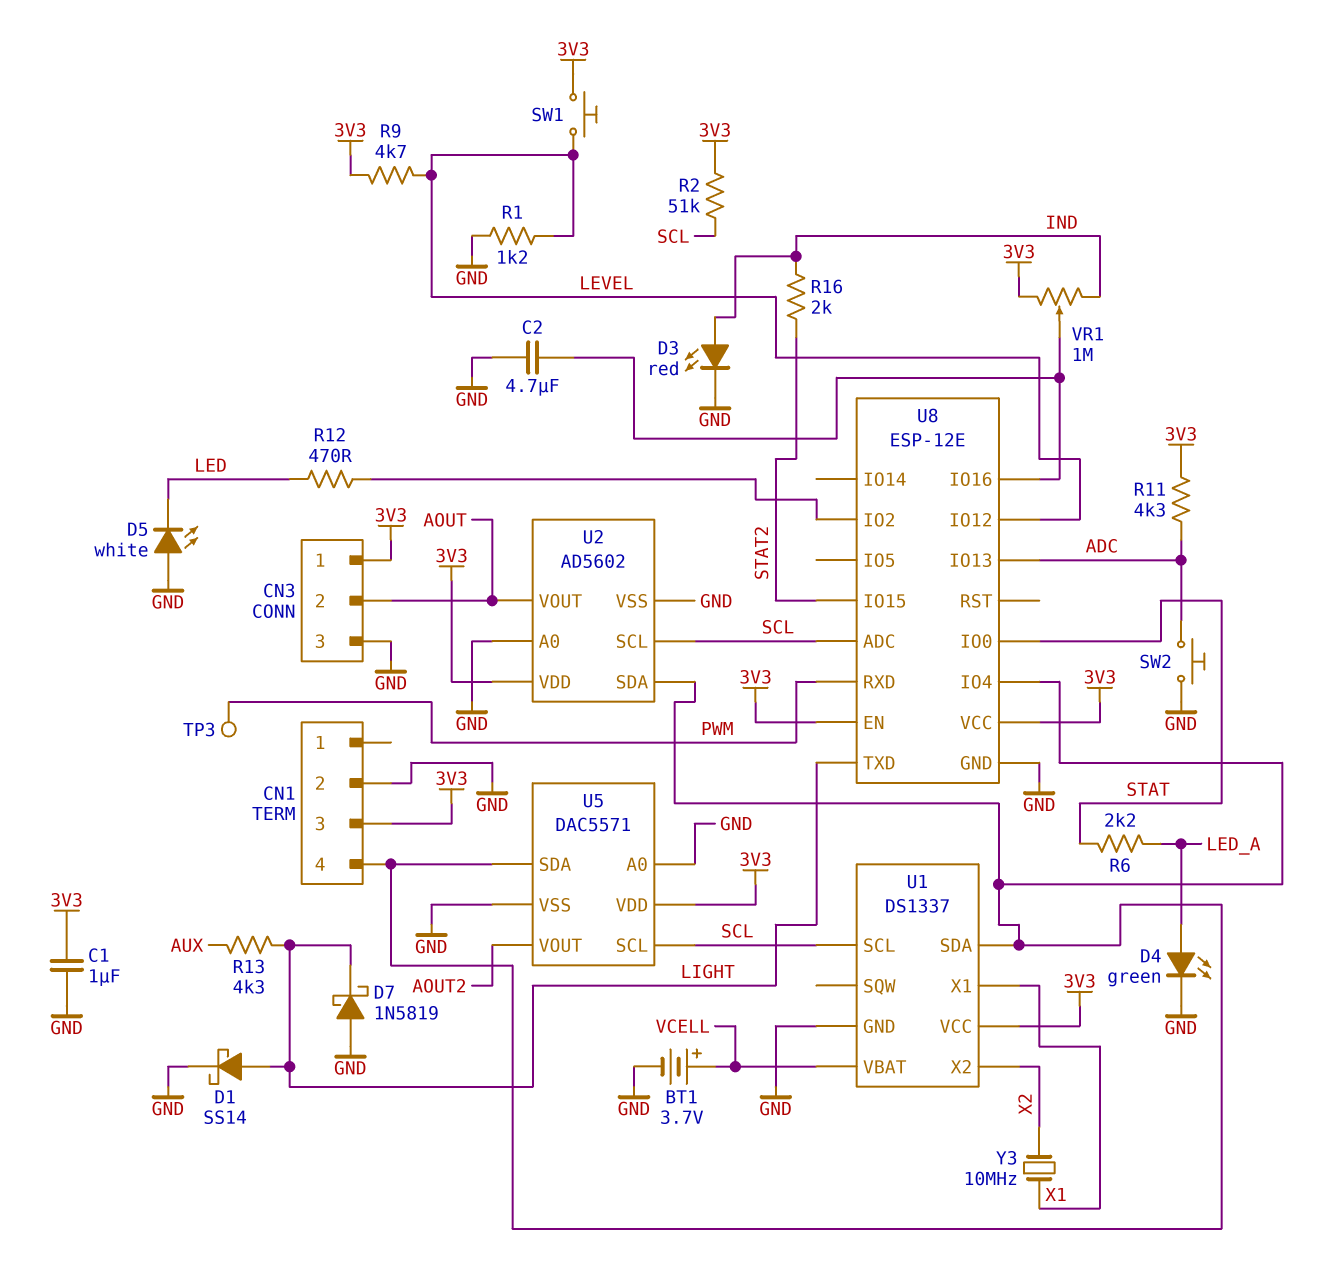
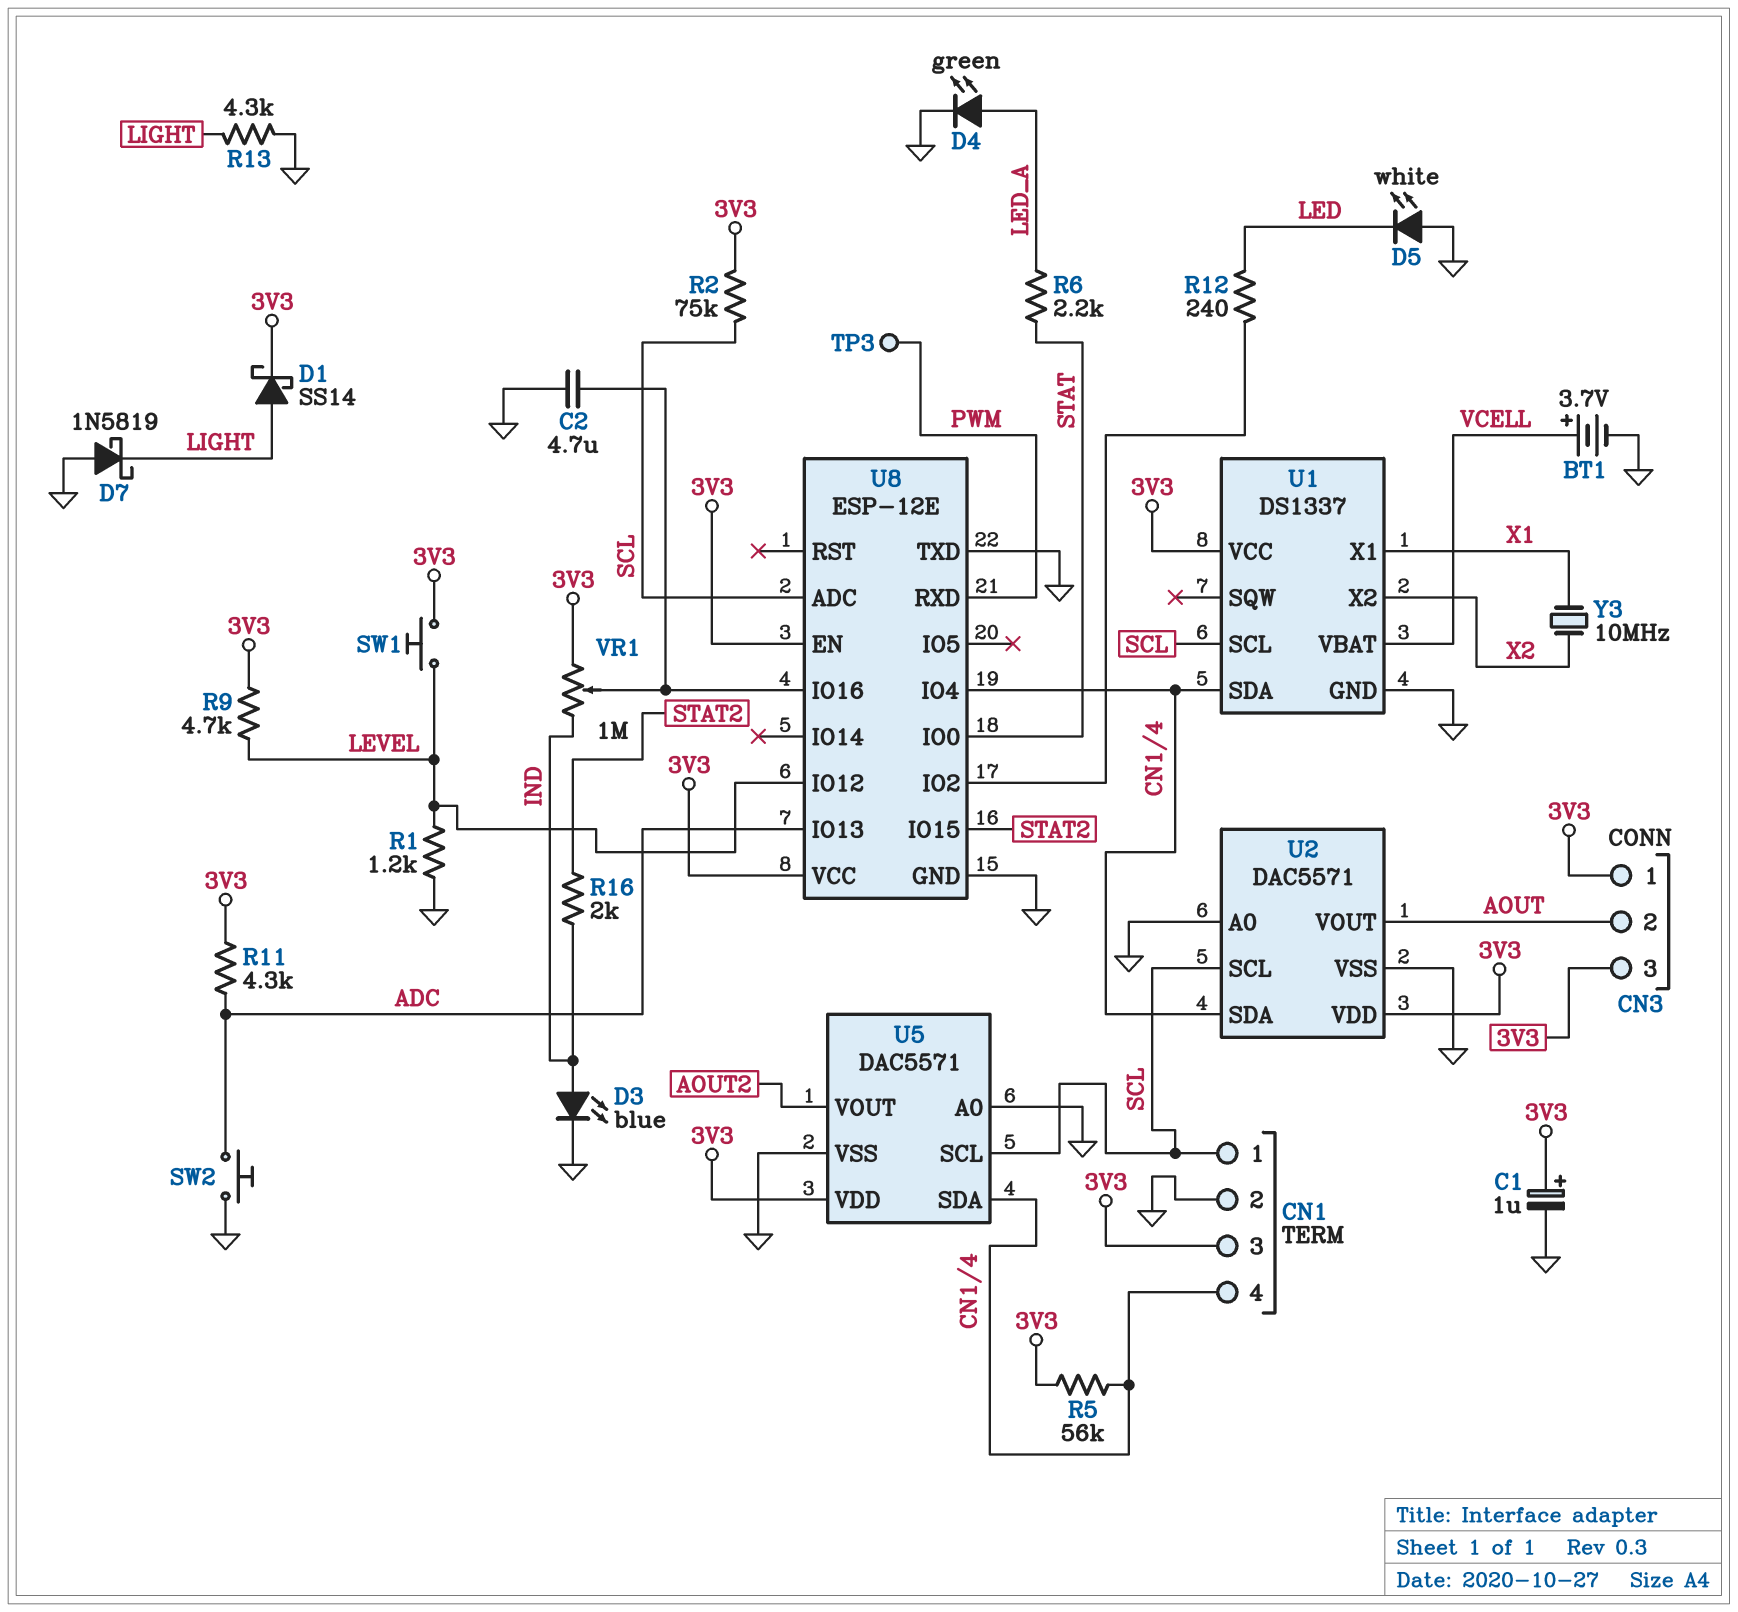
C1: 1uF (3V3, GND) -> 1uF (plus 3V3, minus GND)
CN1 pin 1: none -> SCL
CN3 pin 3: GND -> 3V3
D1: schottky SS14 (A LIGHT, K GND) -> schottky SS14 (A LIGHT, K 3V3)
D3: LED red (A IND, K GND) -> LED blue (A IND, K GND)
R2: 51k (3V3, SCL) -> 75k (3V3, SCL)
R5: none -> 56k (3V3, CN1/4)
R12: 470 (LED, U8/IO2) -> 240 (LED, U8/IO2)
R13: 4.3k (AUX, LIGHT) -> 4.3k (GND, LIGHT)
U2: AD5602 -> DAC5571
U8 pin TXD: LIGHT -> GND

